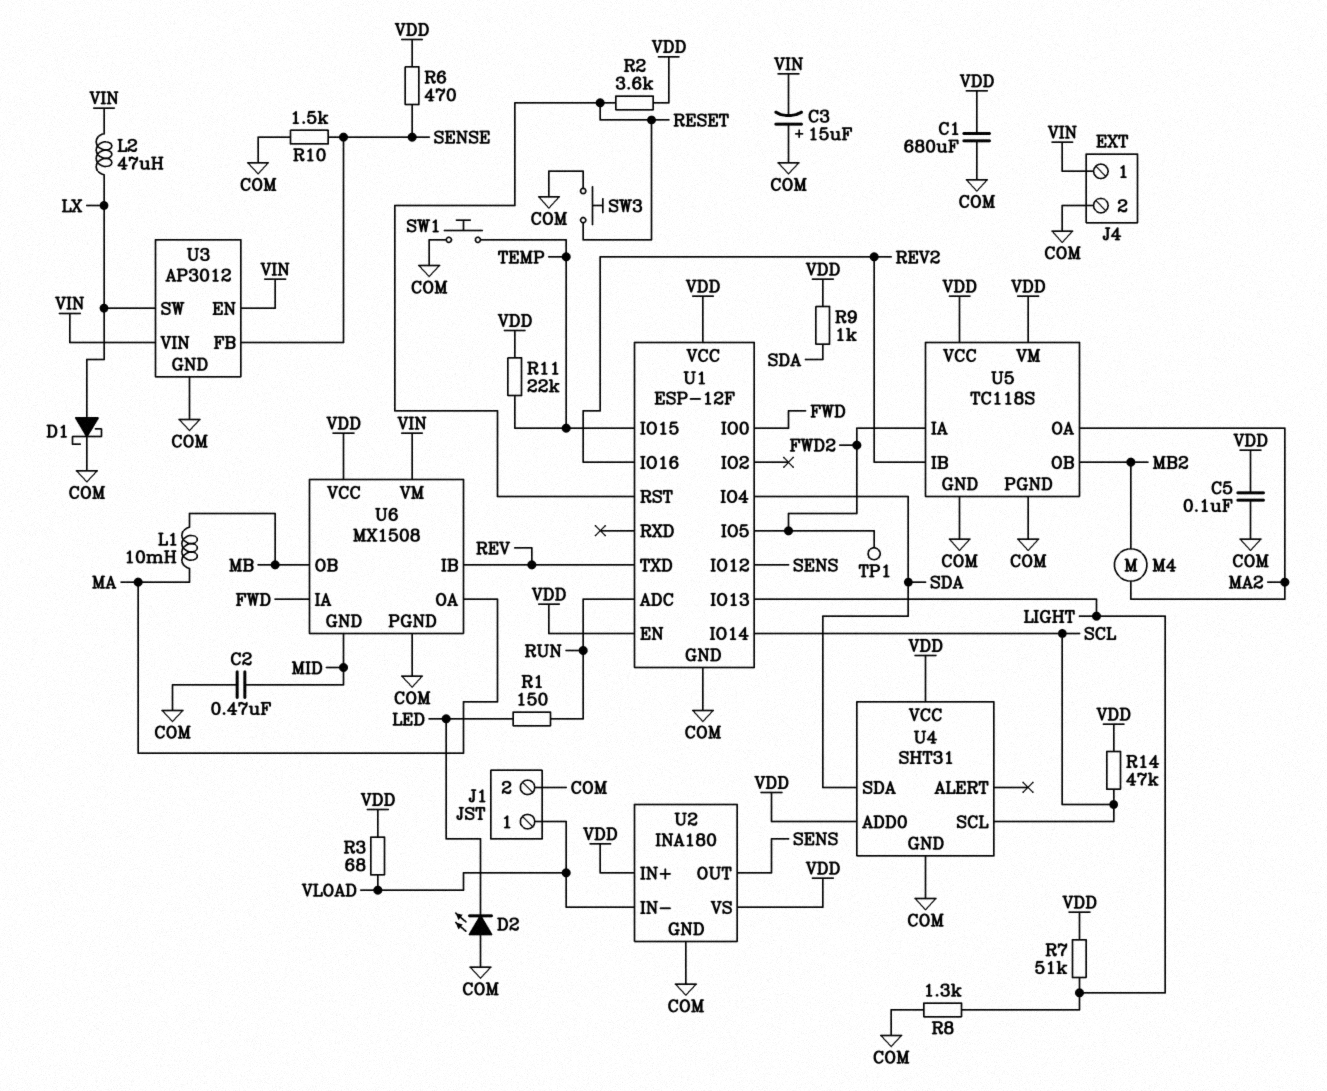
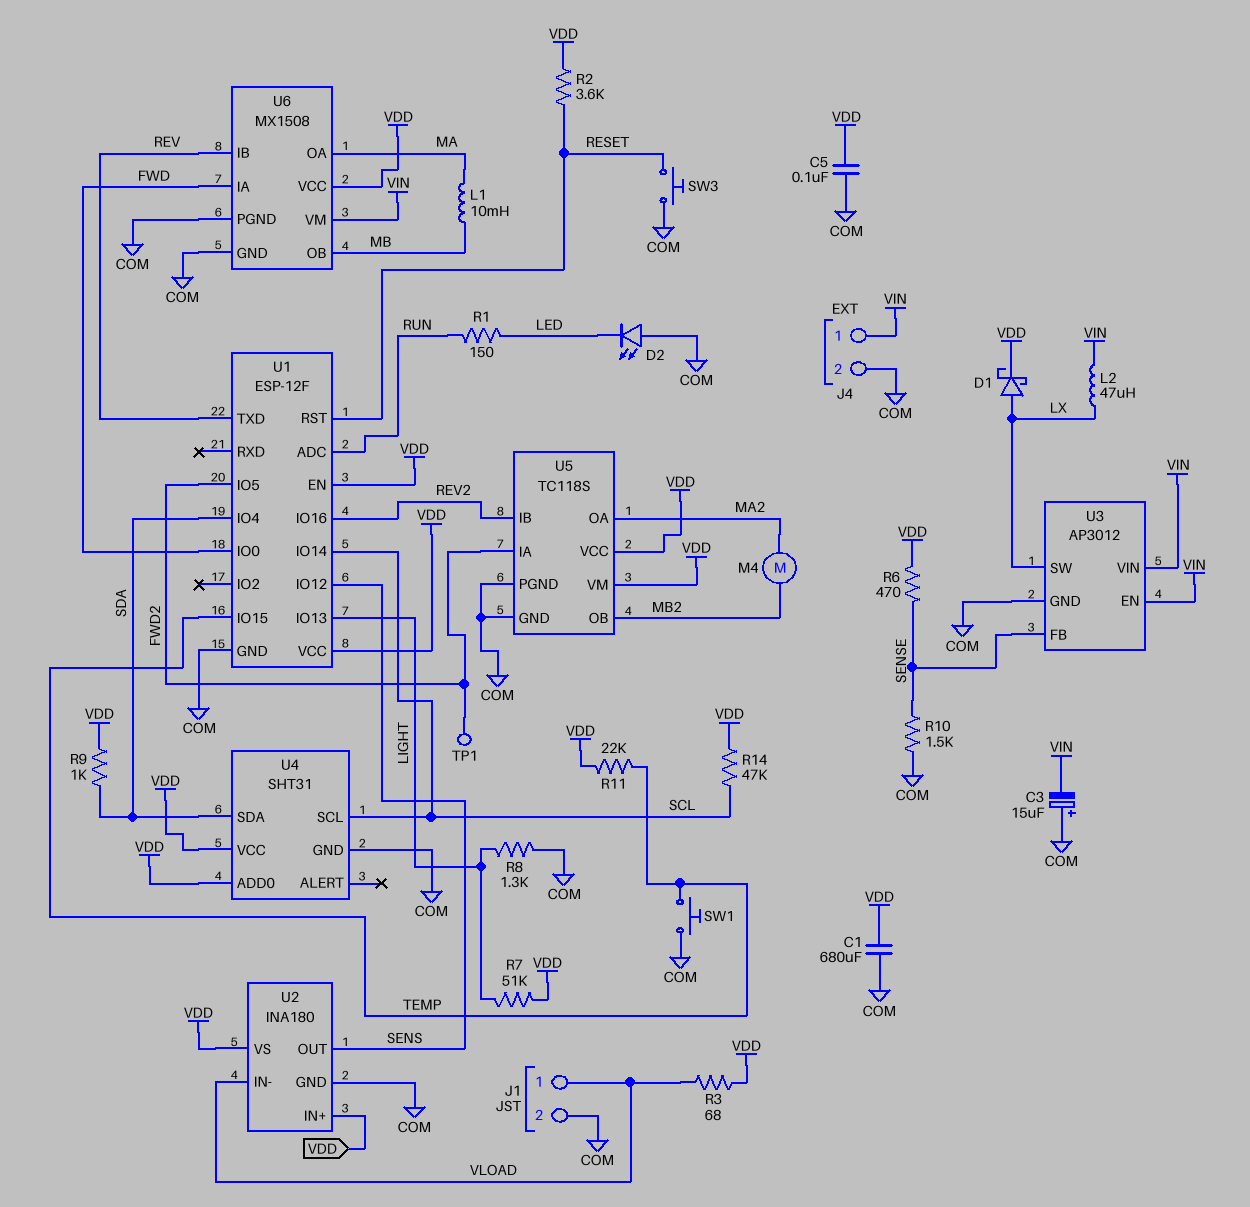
C2: 470nF (COM, MID) -> none
D1: schottky (A LX, K COM) -> schottky (A LX, K VDD)
U6 pin GND: MID -> COM

